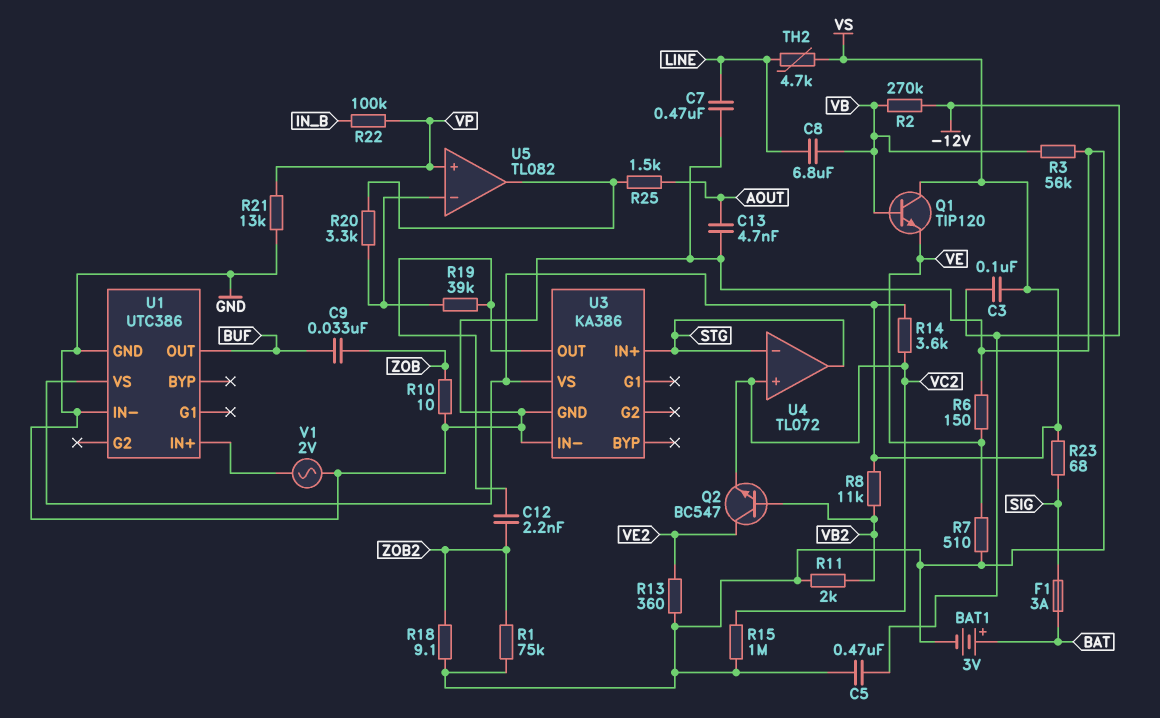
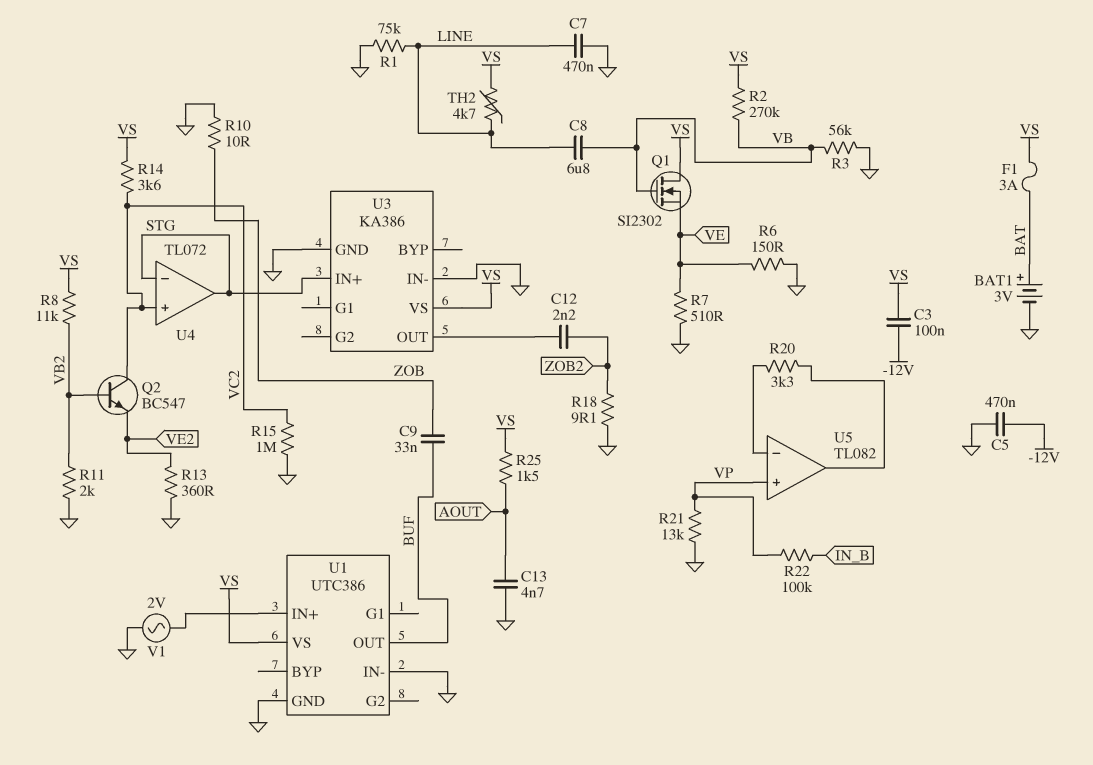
F1: 3A (BAT, SIG) -> 3A (BAT, VS)
Q1: NPN TIP120 (B VB, C VS, E VE) -> NMOS SI2302 (G VB, D VS, S VE)
Q2: NPN BC547 (B VB2, C VE2, E VC2) -> NPN BC547 (B VB2, C VC2, E VE2)
R1: 75k (GND, ZOB2) -> 75k (GND, LINE)
R2: 270k (-12V, VB) -> 270k (VB, VS)
R19: 39k (U3/OUT, U5/in-) -> none
R23: 68 (SIG, VS) -> none
R25: 1.5k (AOUT, U5/out) -> 1.5k (AOUT, VS)

